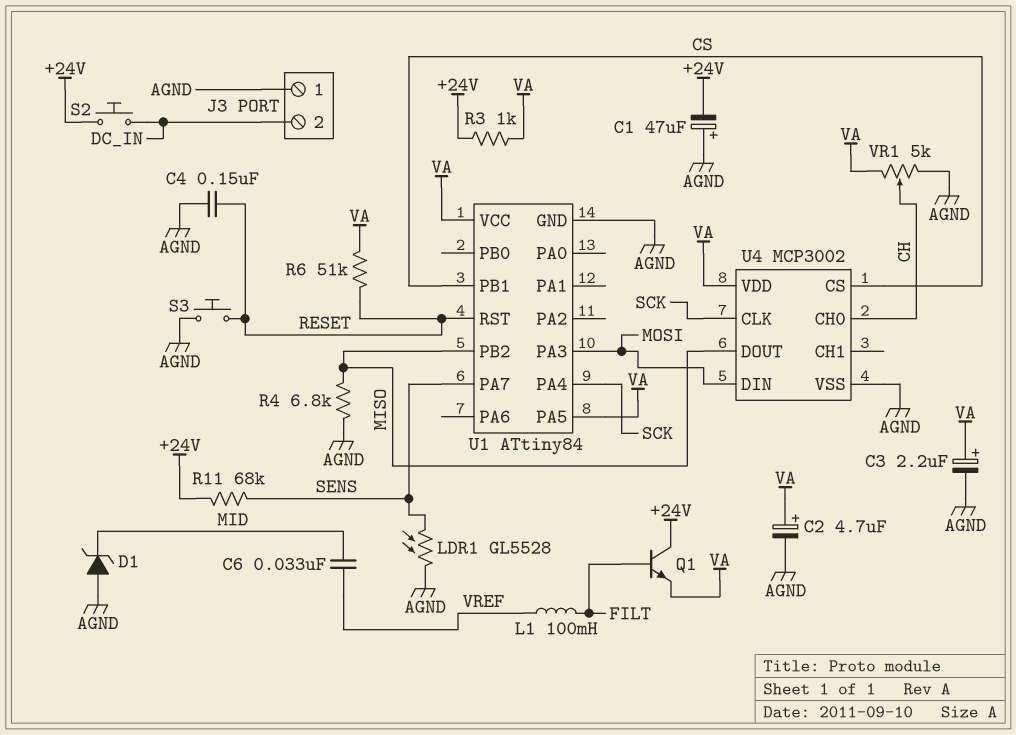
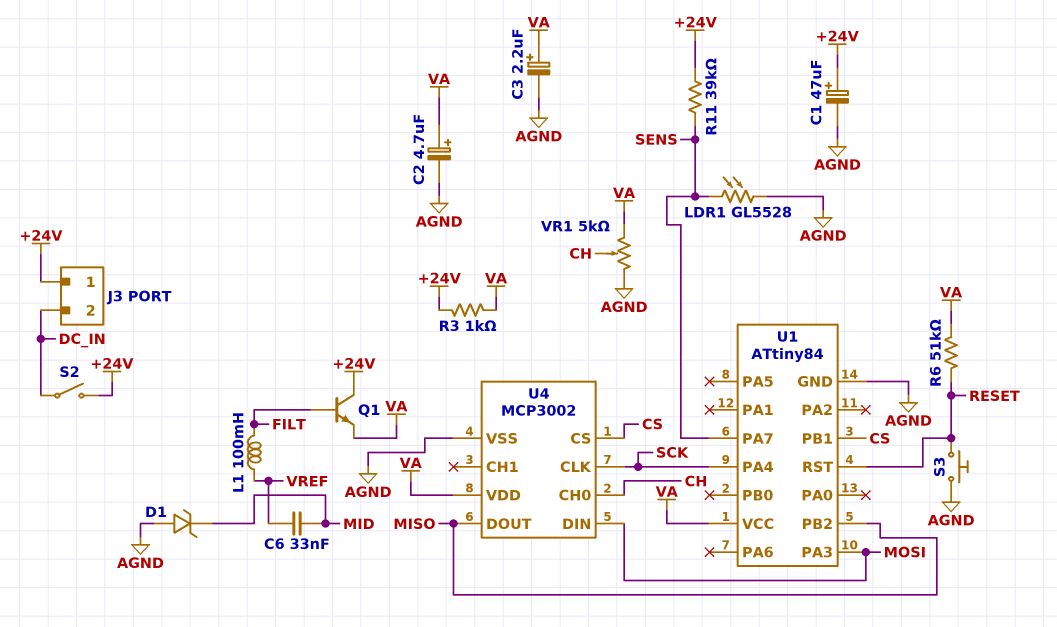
C1: 47uF (plus AGND, minus +24V) -> 47uF (plus +24V, minus AGND)
C4: 150nF (AGND, RESET) -> none
J3 pin 1: AGND -> +24V
R4: 6.8k (AGND, MISO) -> none
R11: 68k (+24V, SENS) -> 39k (+24V, SENS)
S2: button (+24V, DC_IN) -> switch (+24V, DC_IN)
U1 pin PA5: VA -> none

